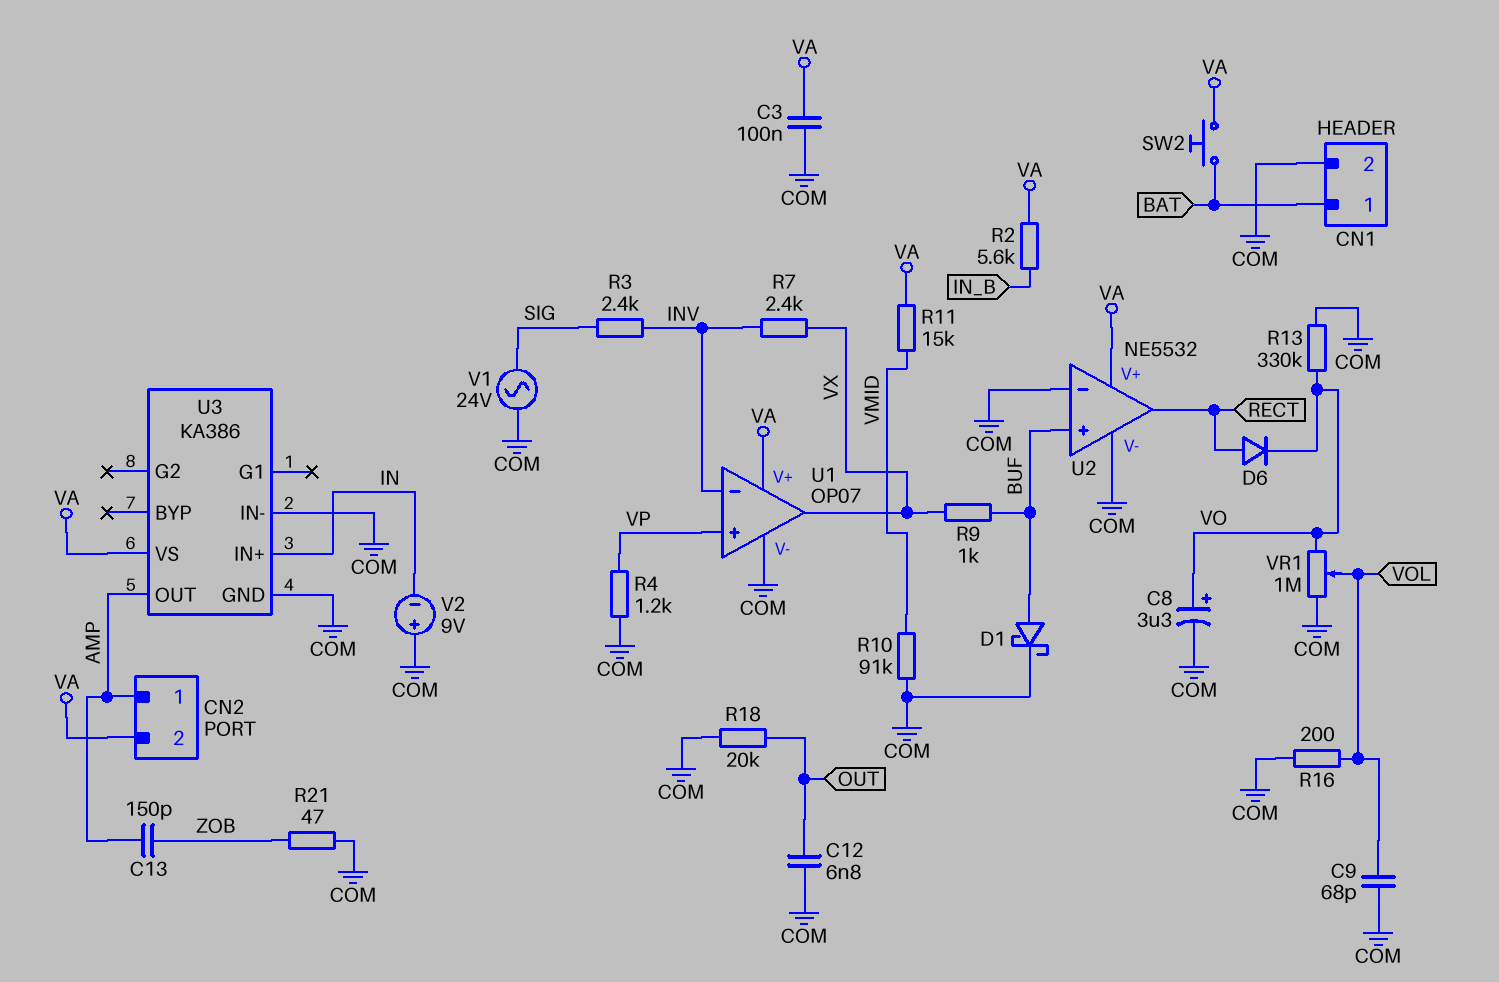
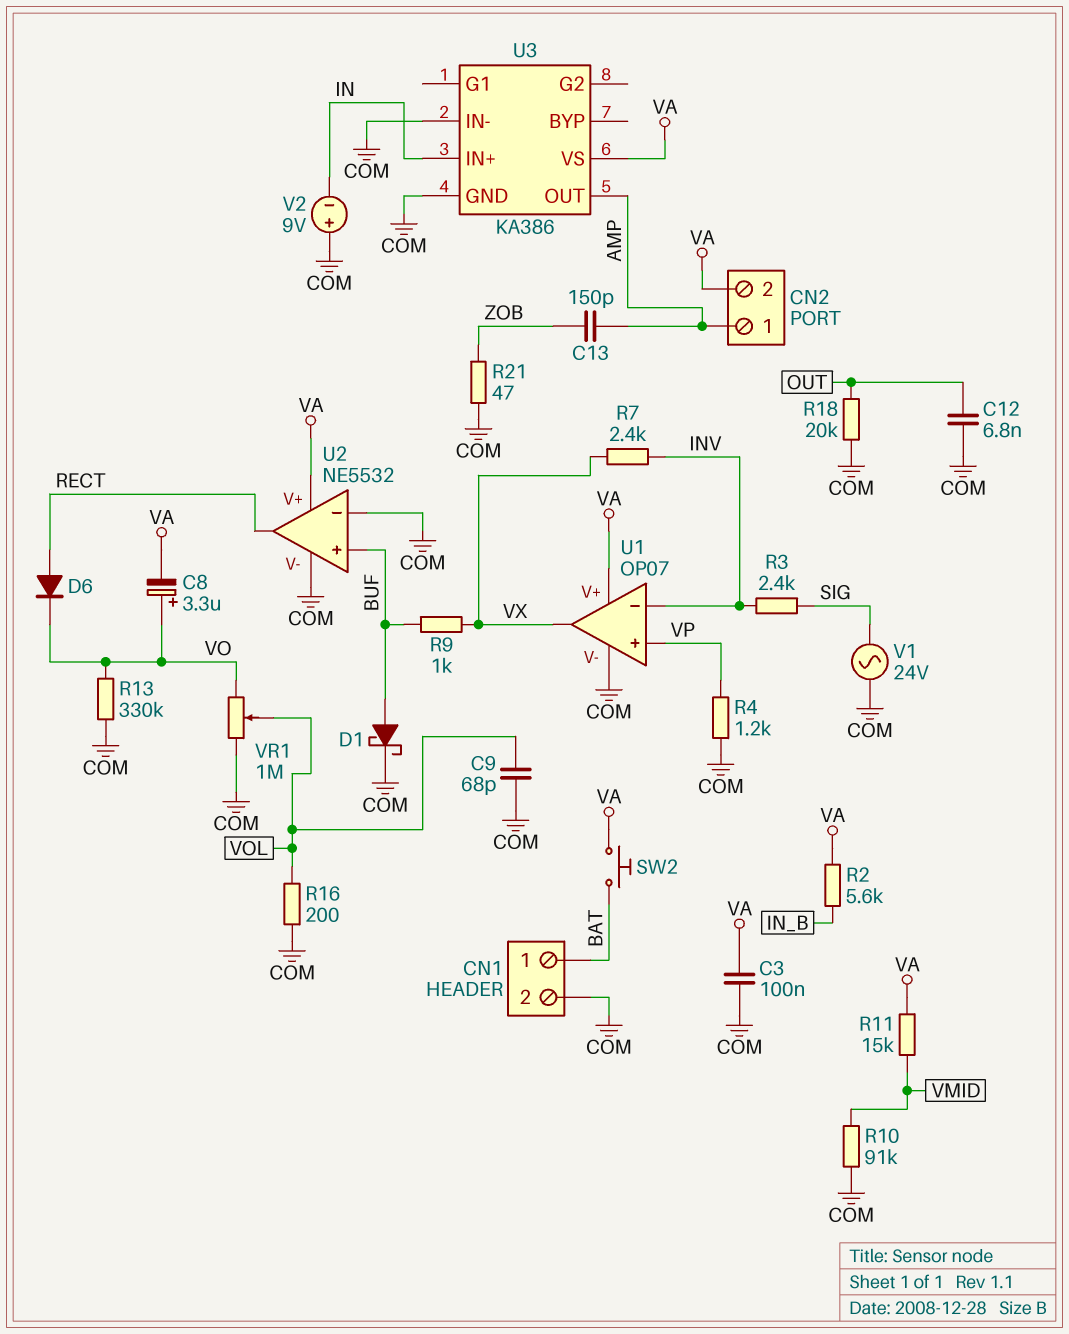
C8: 3.3uF (plus VO, minus COM) -> 3.3uF (plus VO, minus VA)

